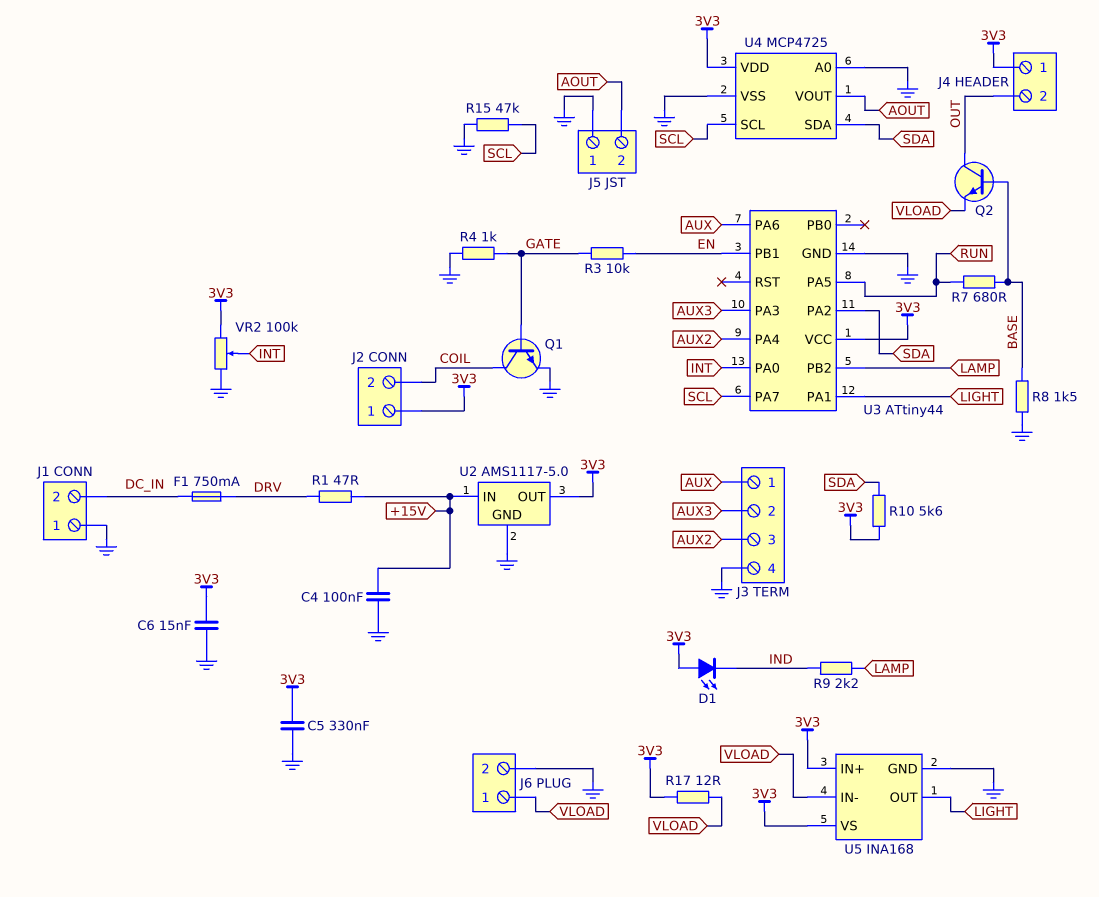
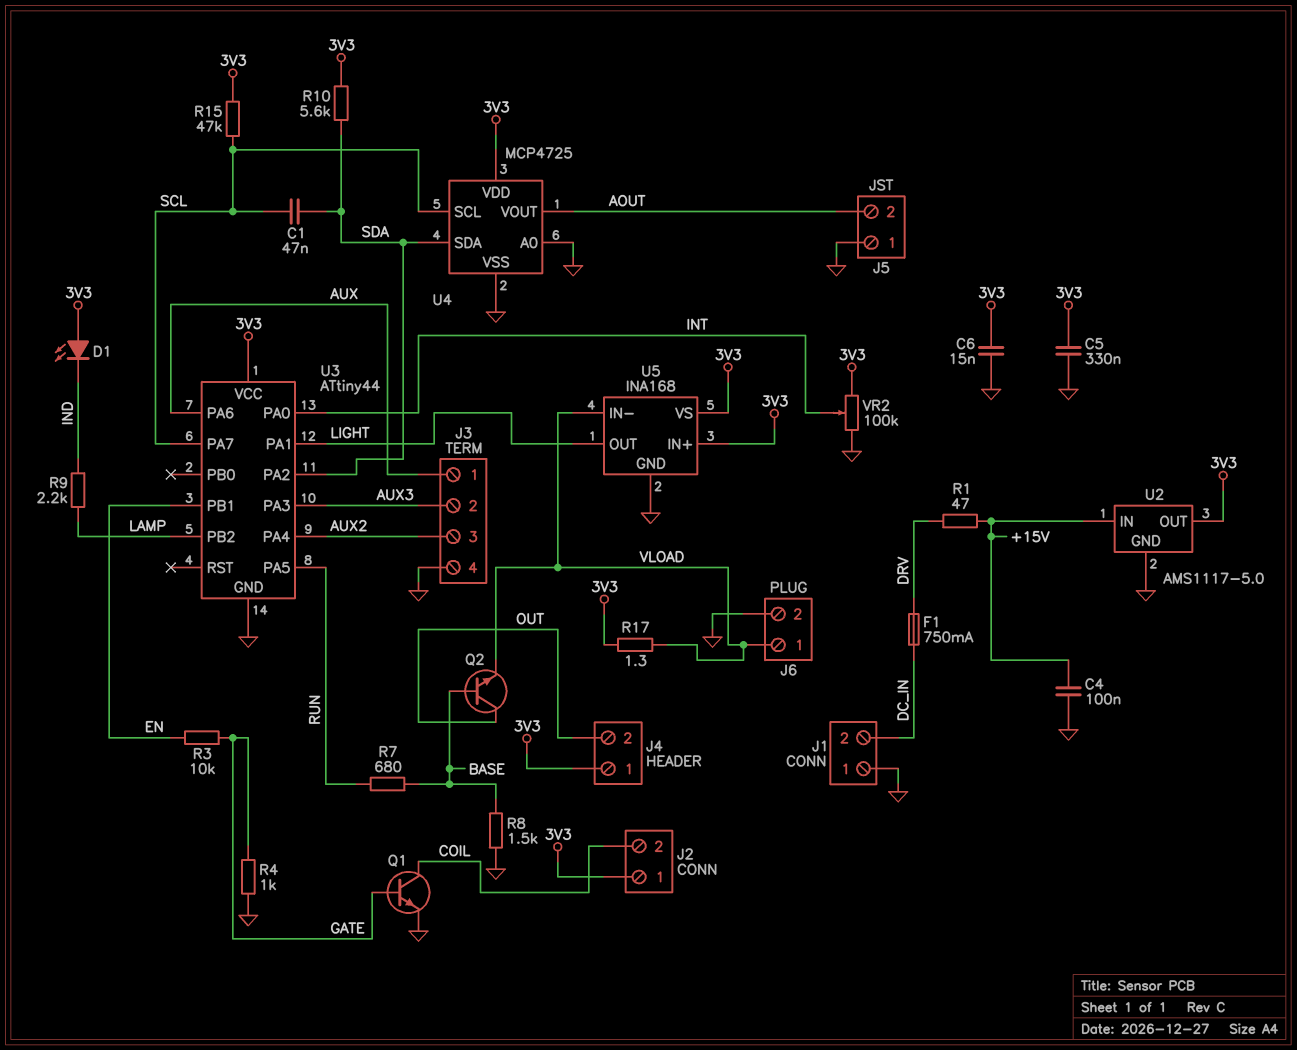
C1: none -> 47nF (SCL, SDA)
R15: 47k (GND, SCL) -> 47k (3V3, SCL)
R17: 12 (3V3, VLOAD) -> 1.3 (3V3, VLOAD)

